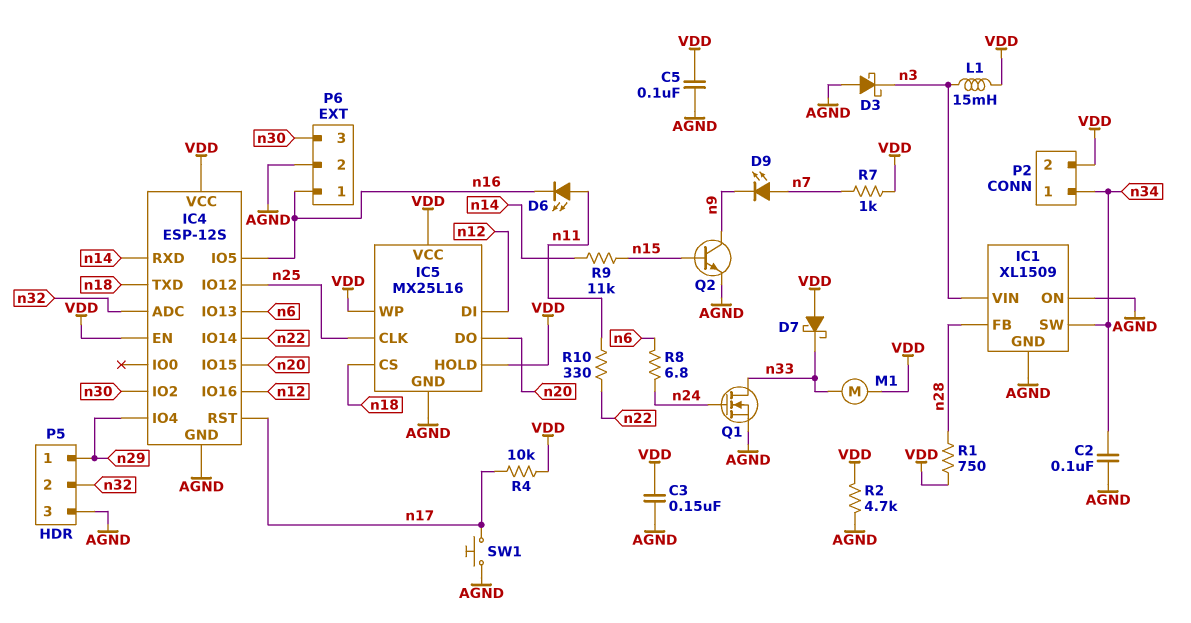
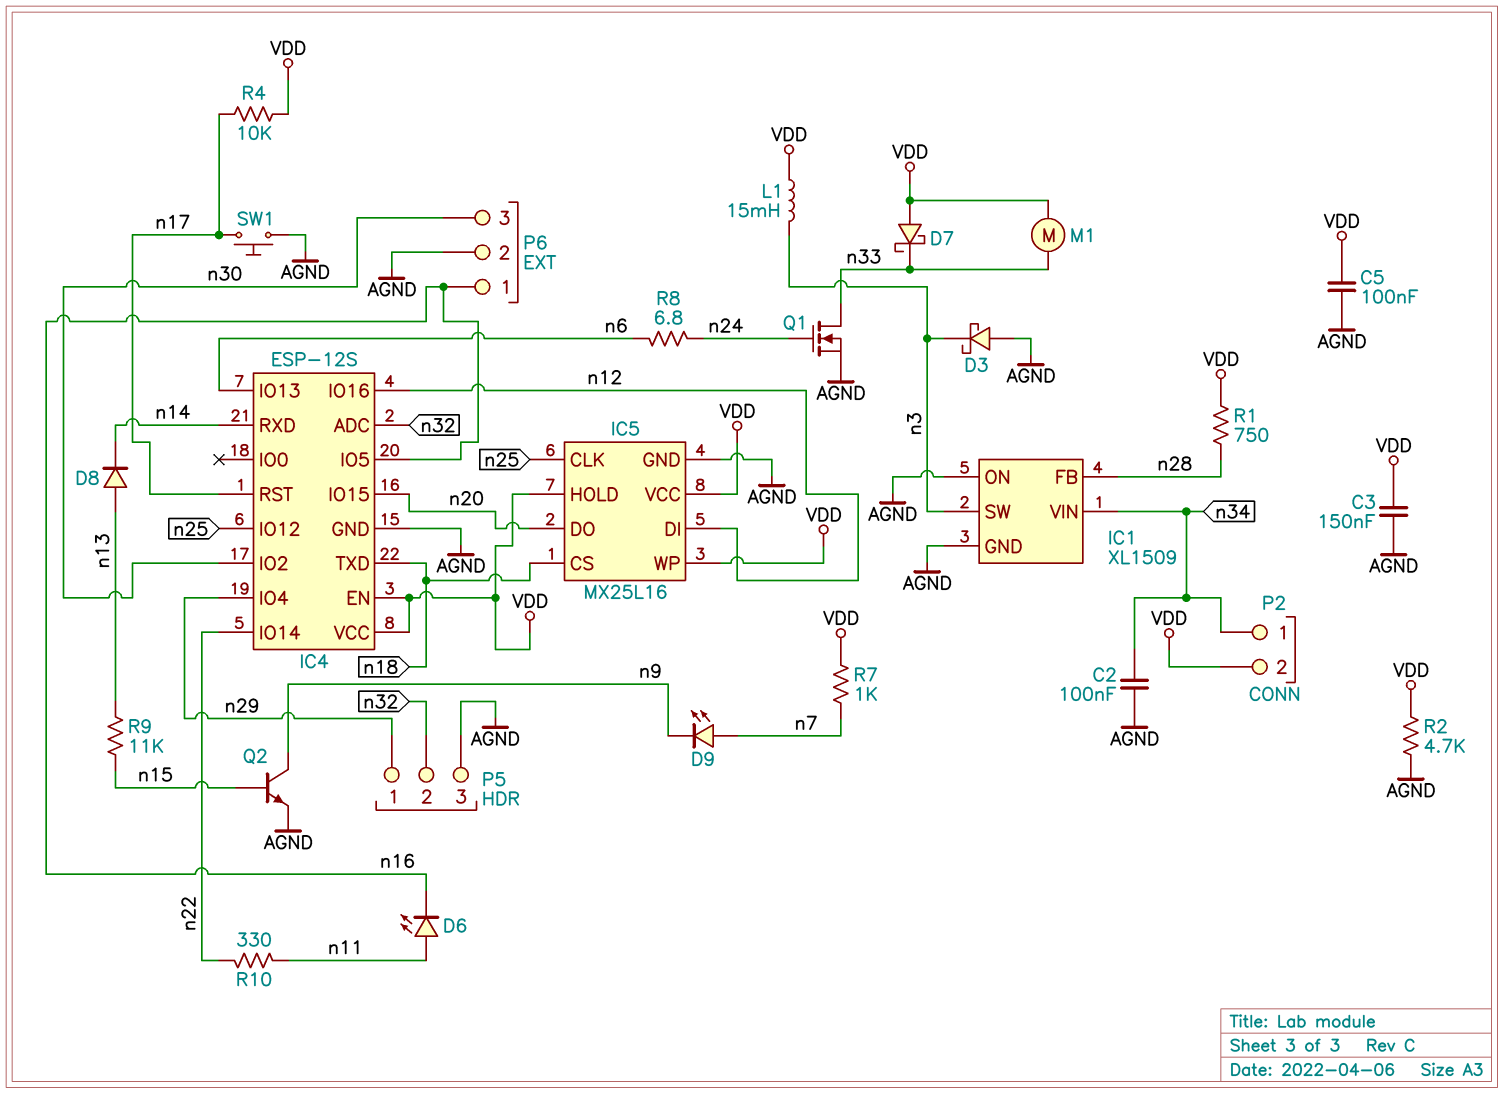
D8: none -> diode (A n13, K n14)
IC1 pin SW: n34 -> n3
IC1 pin VIN: n3 -> n34
R9: 11k (n14, n15) -> 11k (n13, n15)

